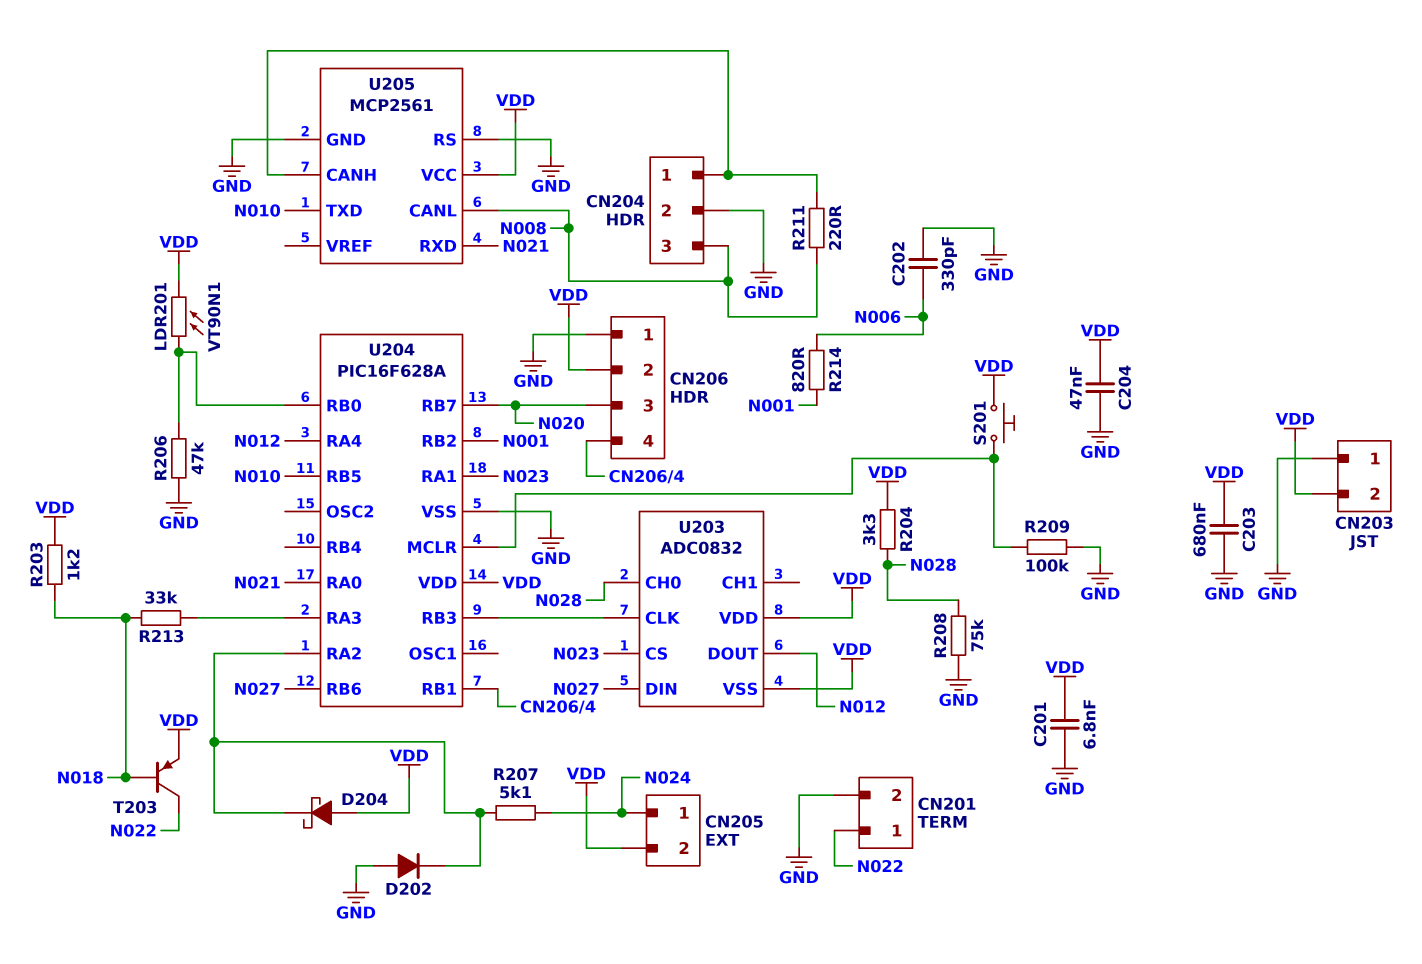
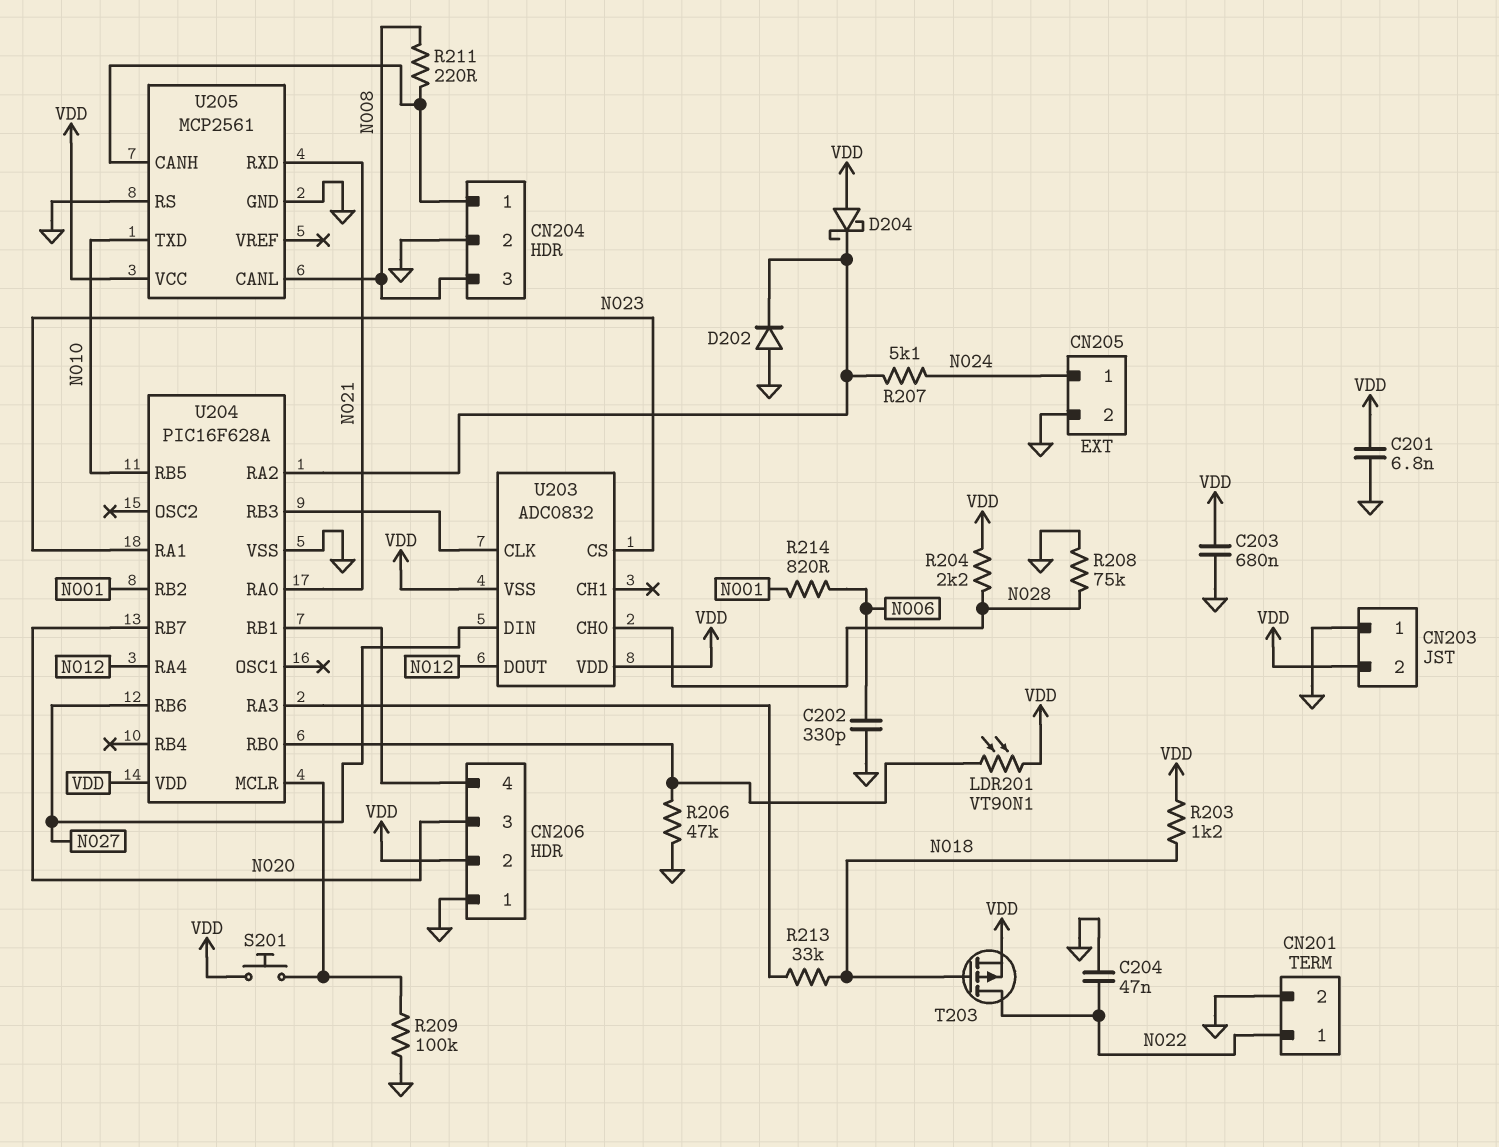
C204: 47nF (GND, VDD) -> 47nF (GND, N022)
CN205 pin 2: VDD -> GND
R204: 3.3k (N028, VDD) -> 2.2k (N028, VDD)
T203: PNP (B N018, C N022, E VDD) -> PMOS (G N018, D N022, S VDD)

